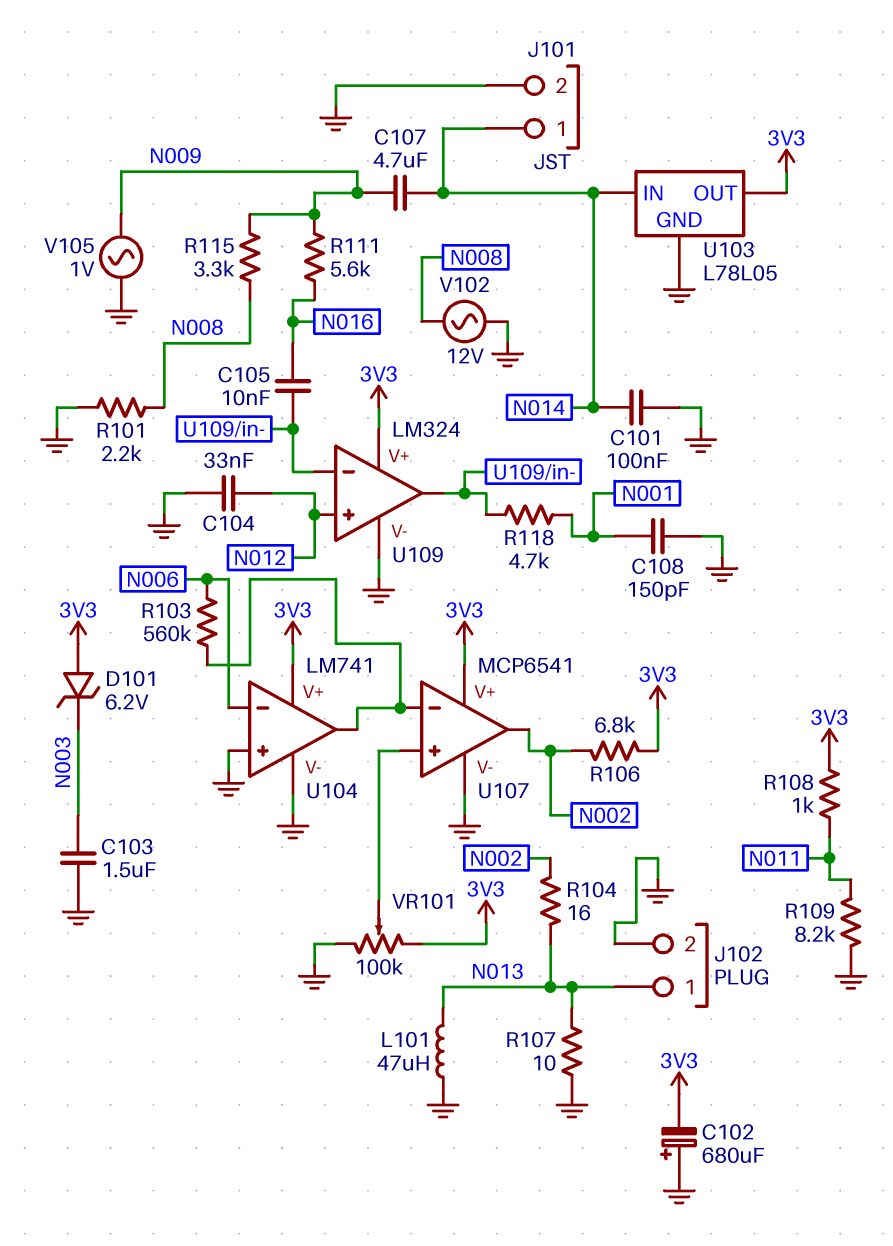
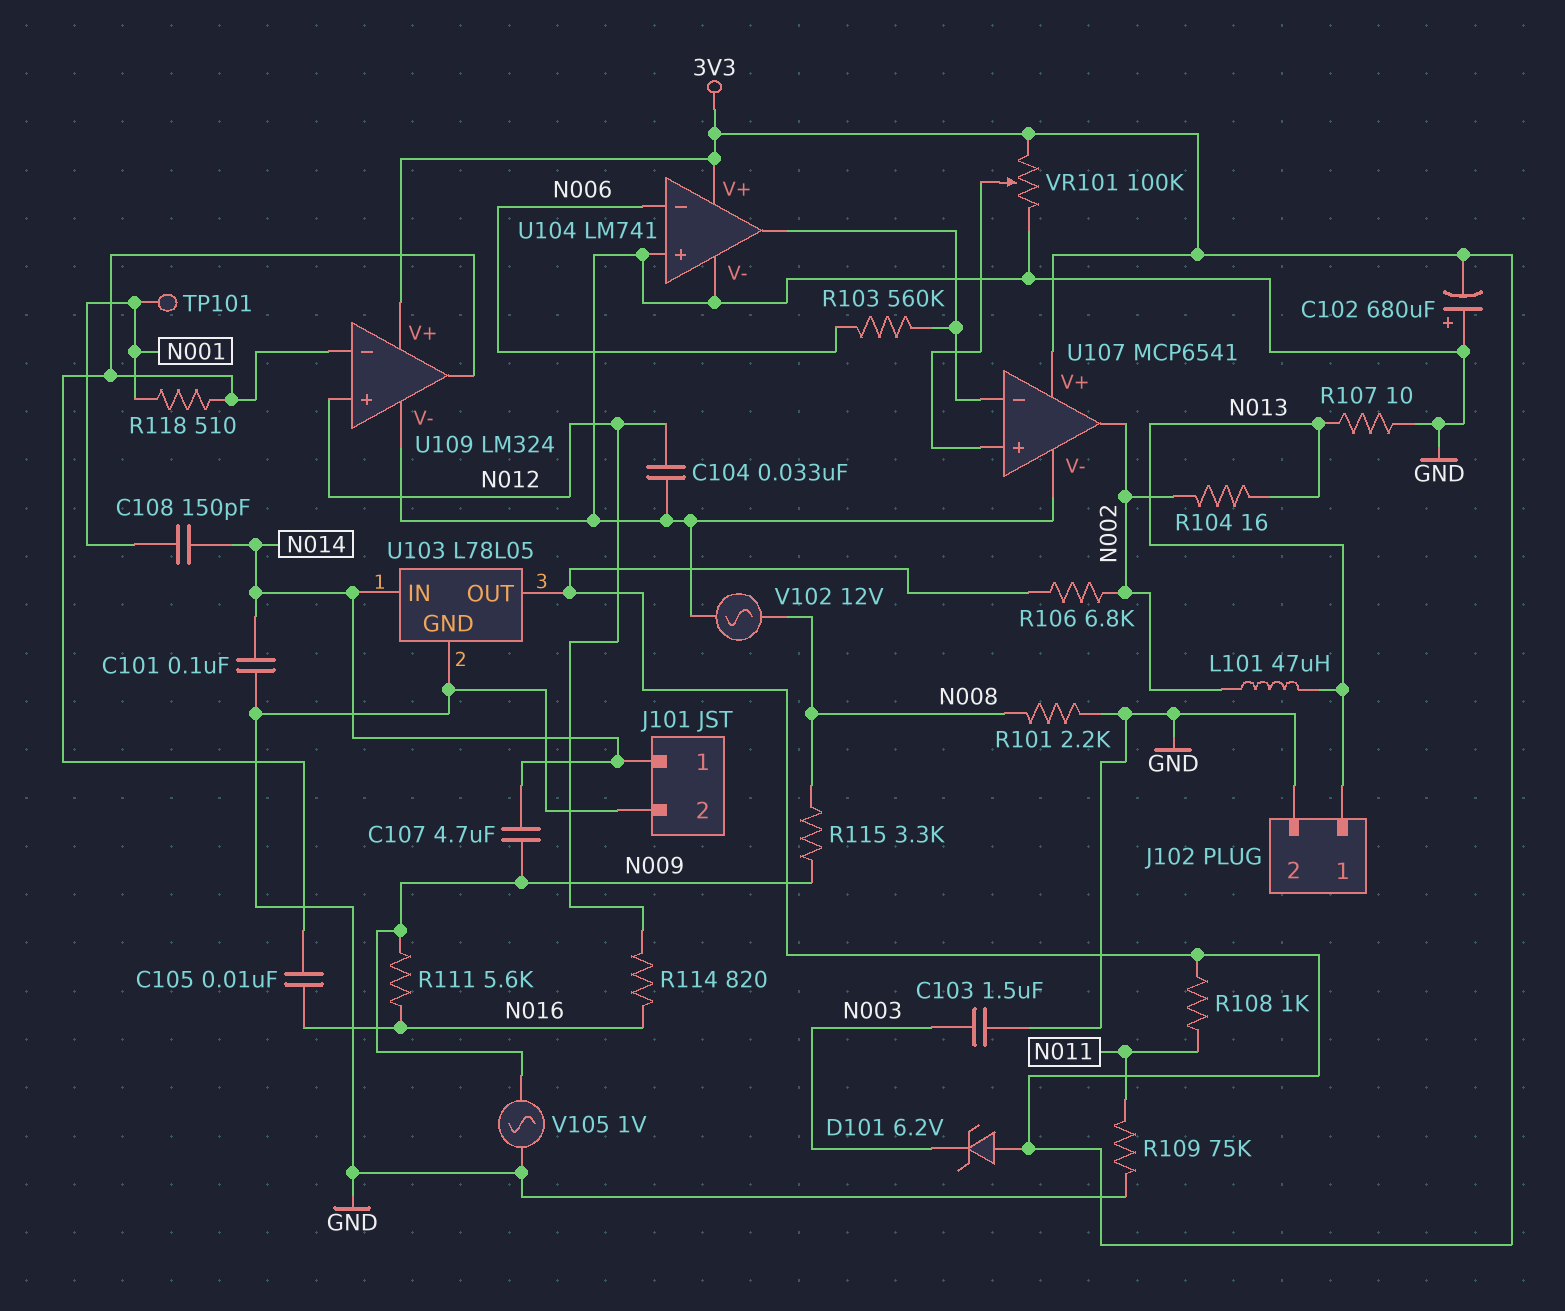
C108: 150pF (GND, N001) -> 150pF (N001, N014)
L101: 47uH (GND, N013) -> 47uH (N002, N013)
R109: 8.2k (GND, N011) -> 75k (GND, N011)
R114: none -> 820 (N012, N016)
R118: 4.7k (N001, U109/in-) -> 510 (N001, U109/in-)
TP101: none -> test point (N001)

